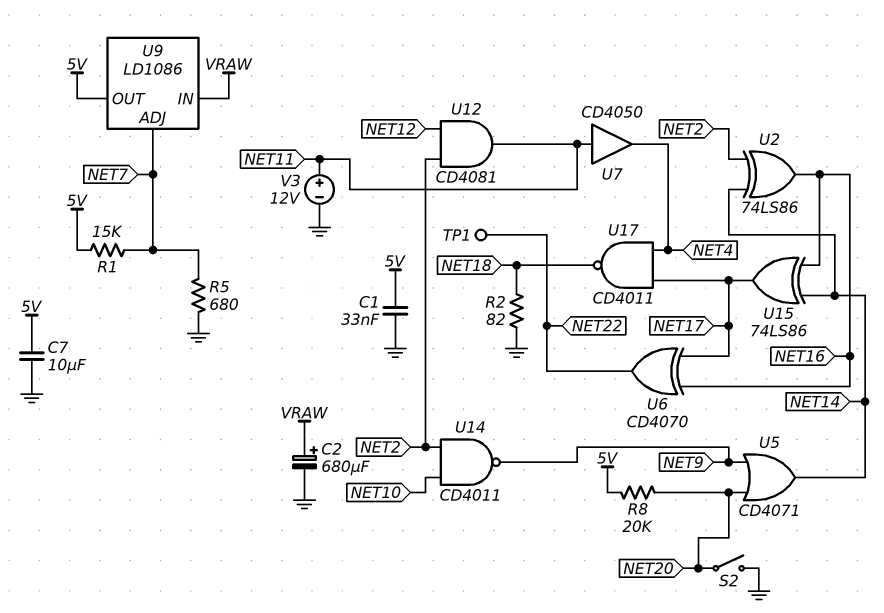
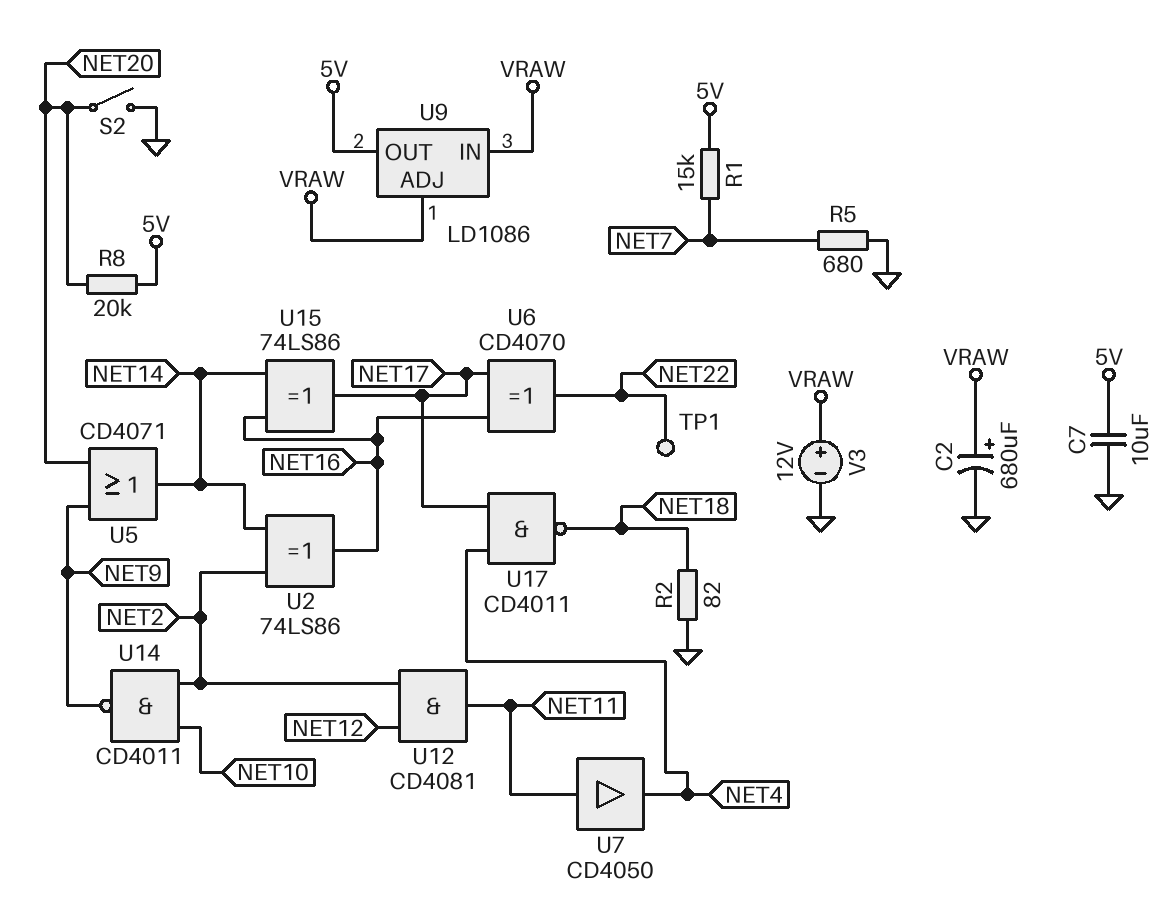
C1: 33nF (5V, GND) -> none
U9 pin ADJ: NET7 -> VRAW
V3: 12V (plus NET11, minus GND) -> 12V (plus VRAW, minus GND)

